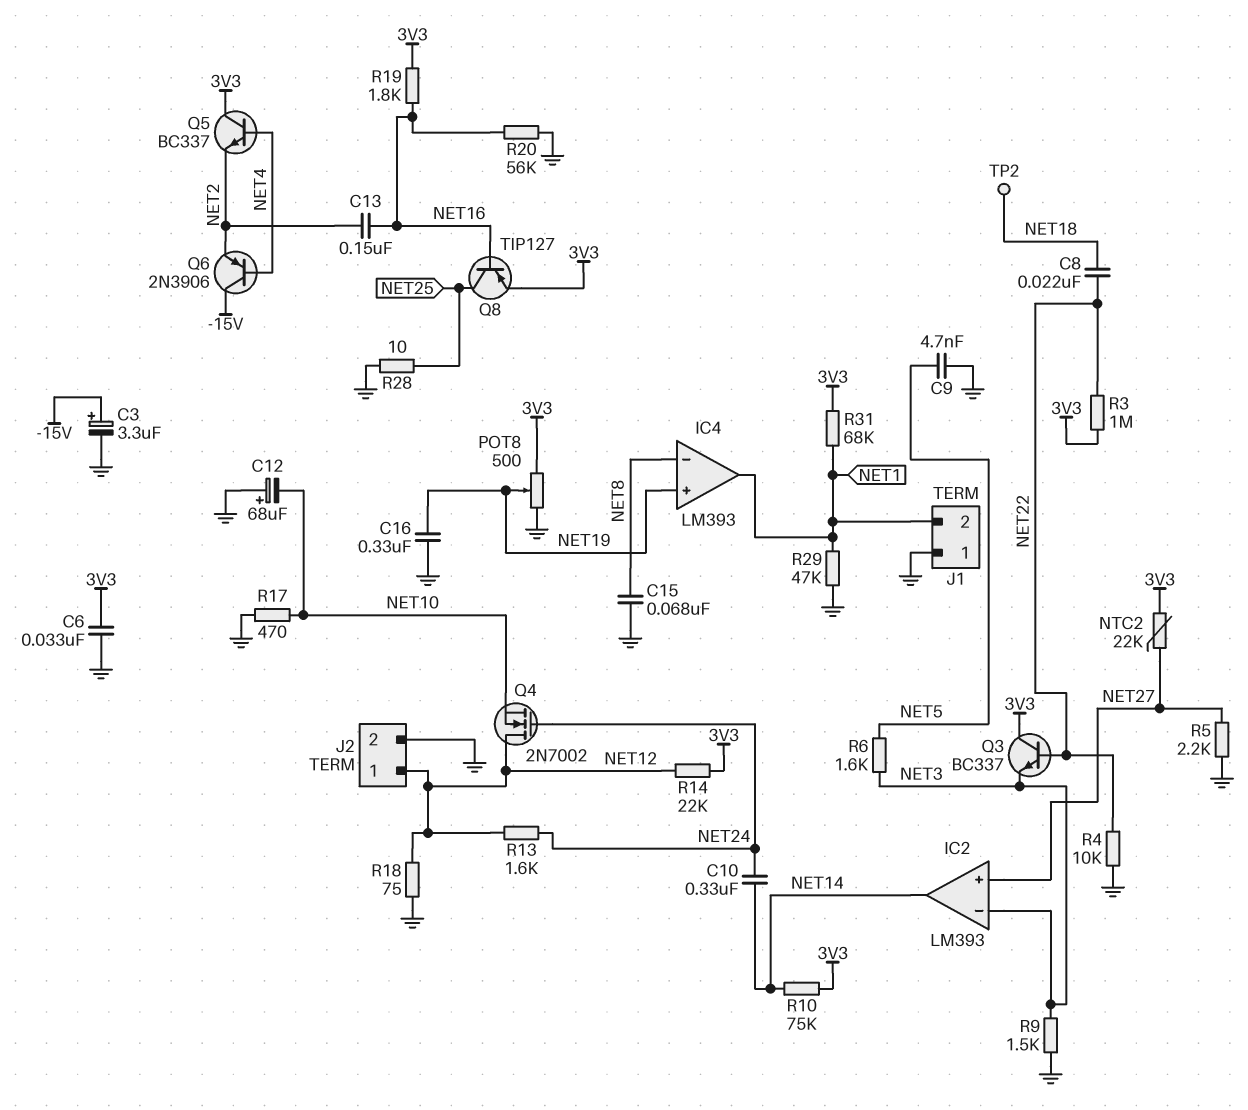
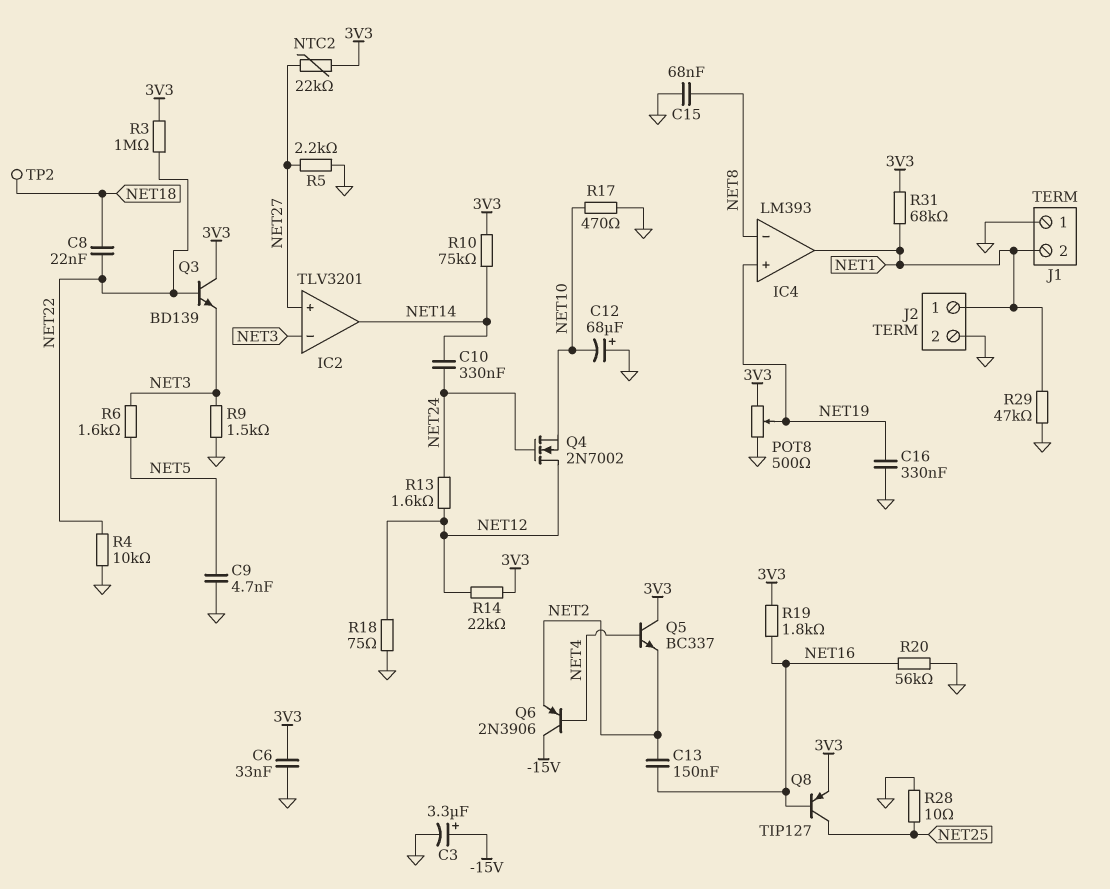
IC2: LM393 -> TLV3201
J2 pin 1: NET12 -> NET1
Q3: NPN BC337 (B NET22, C 3V3, E NET3) -> NPN BD139 (B NET22, C 3V3, E NET3)

